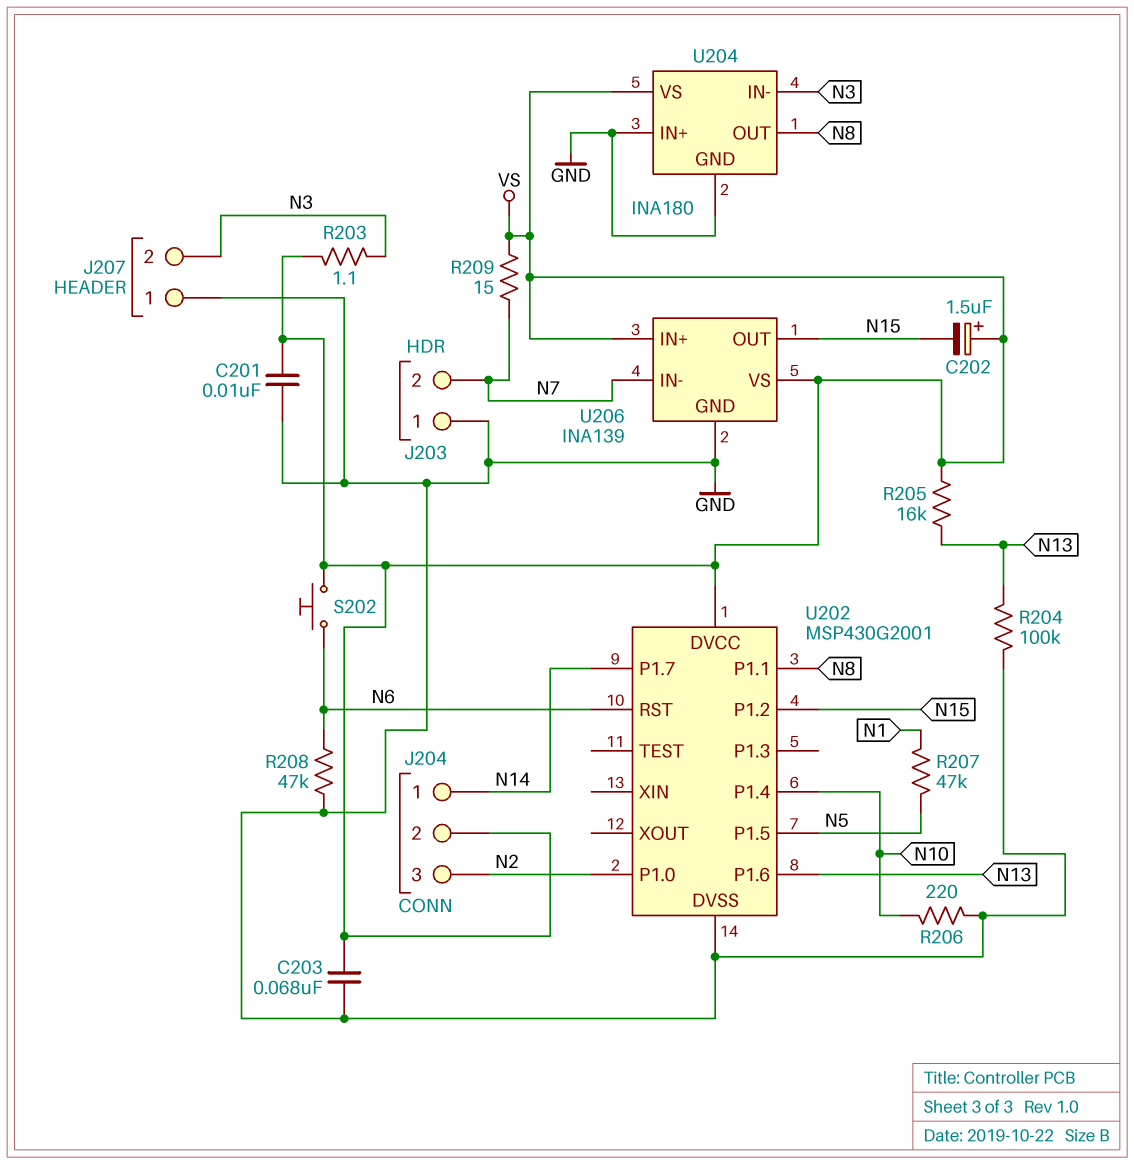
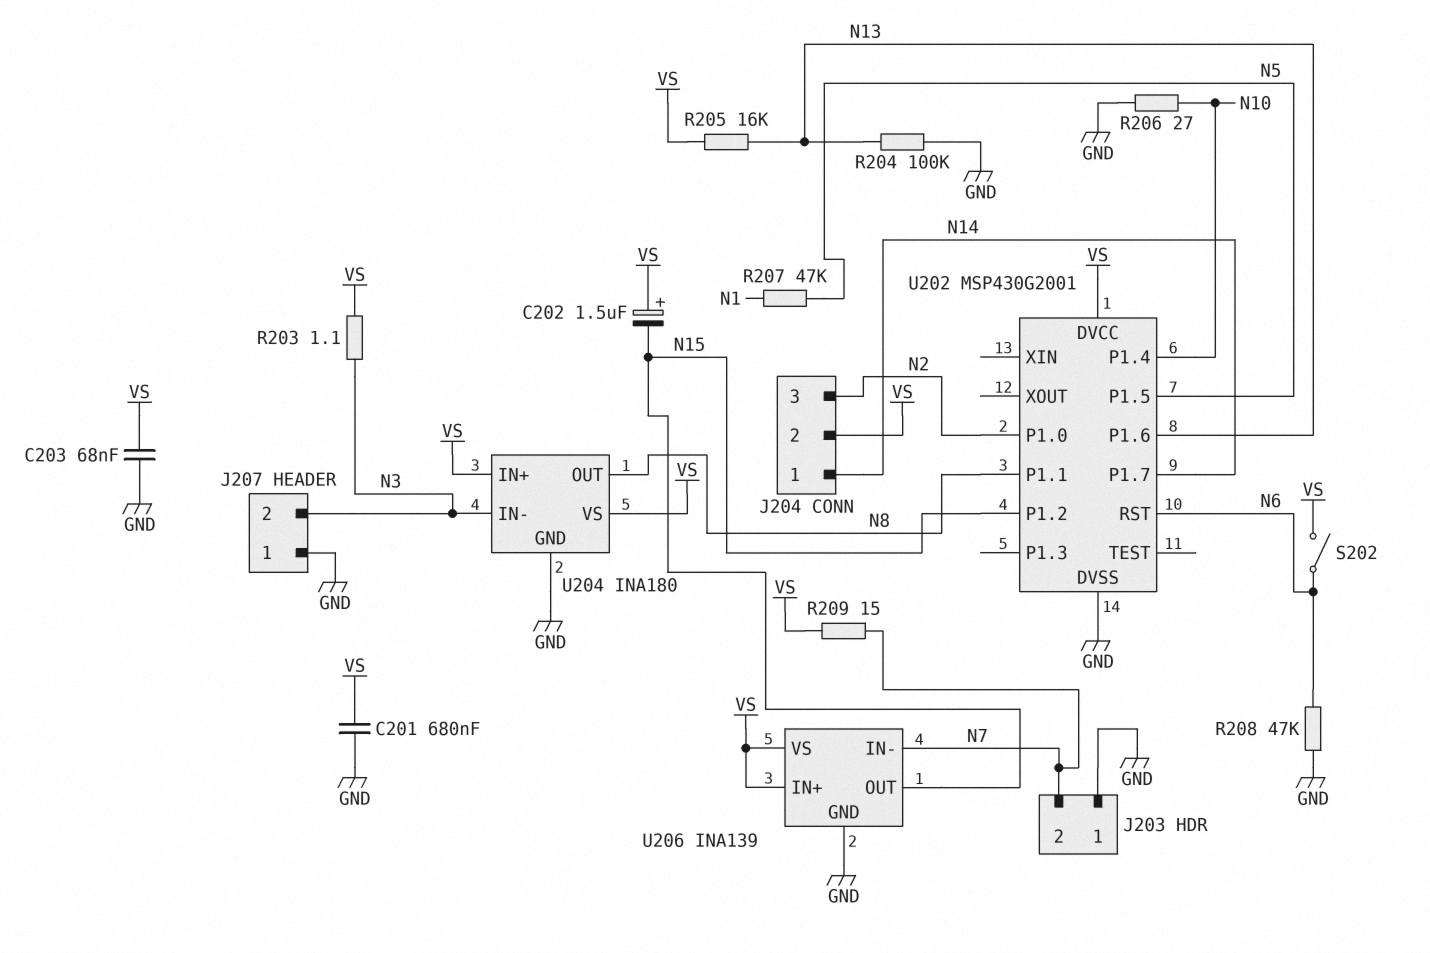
C201: 10nF (GND, VS) -> 680nF (GND, VS)
R206: 220 (GND, N10) -> 27 (GND, N10)
S202: button (N6, VS) -> switch (N6, VS)
U204 pin IN+: GND -> VS

